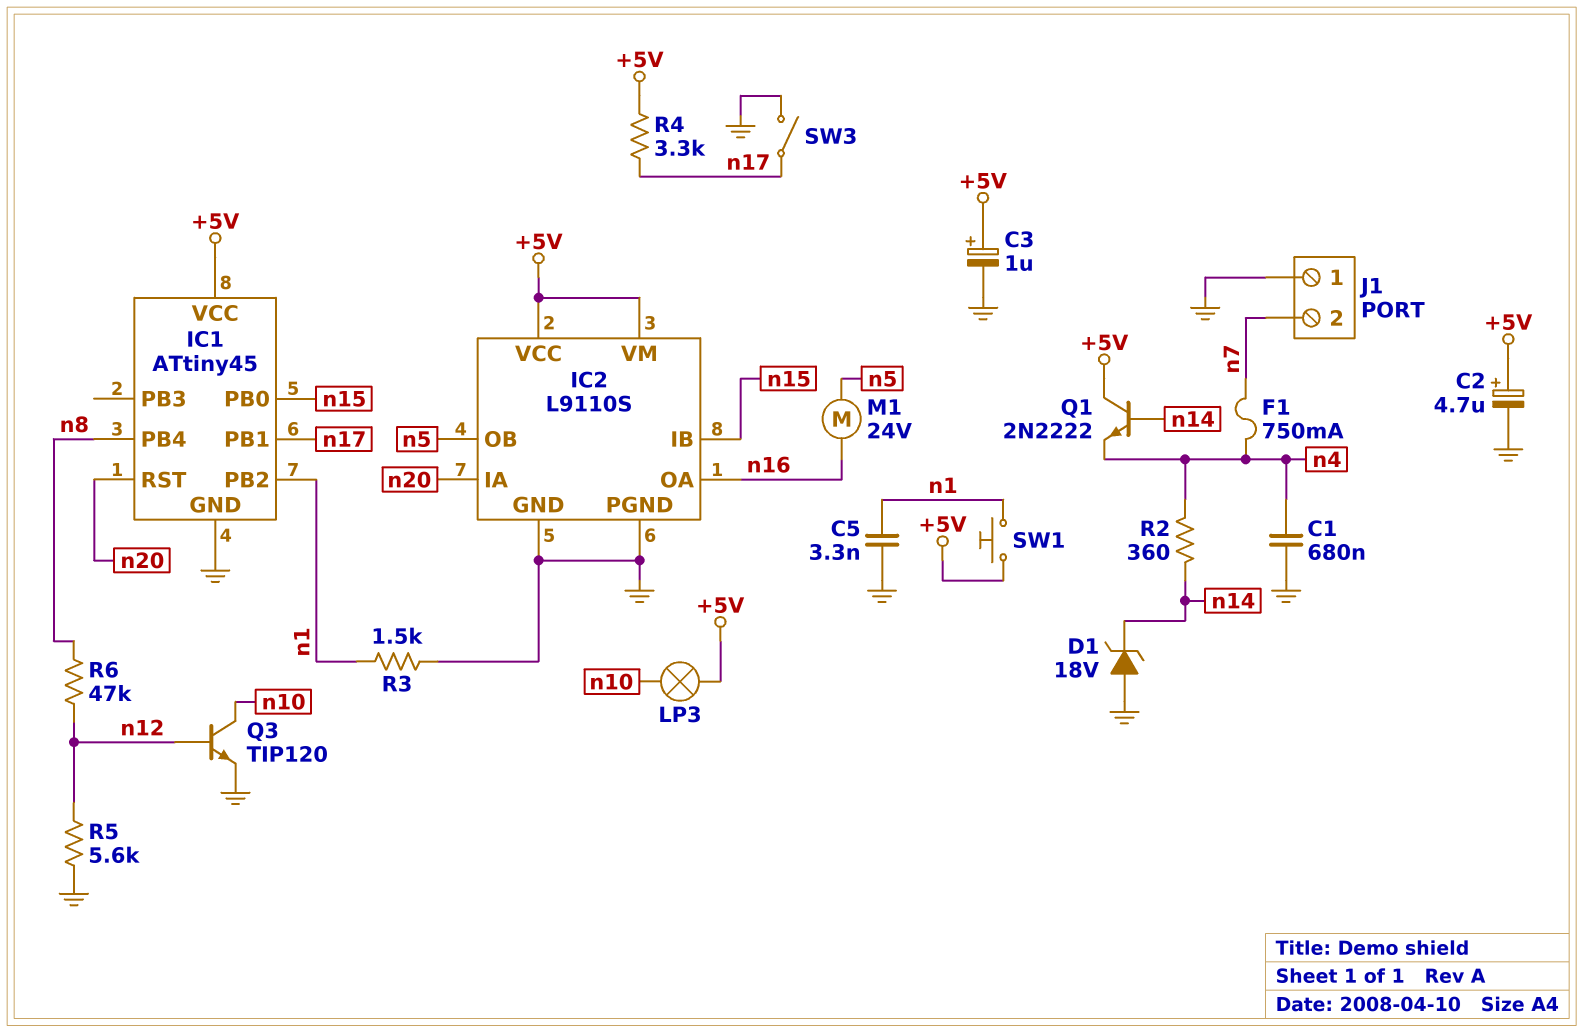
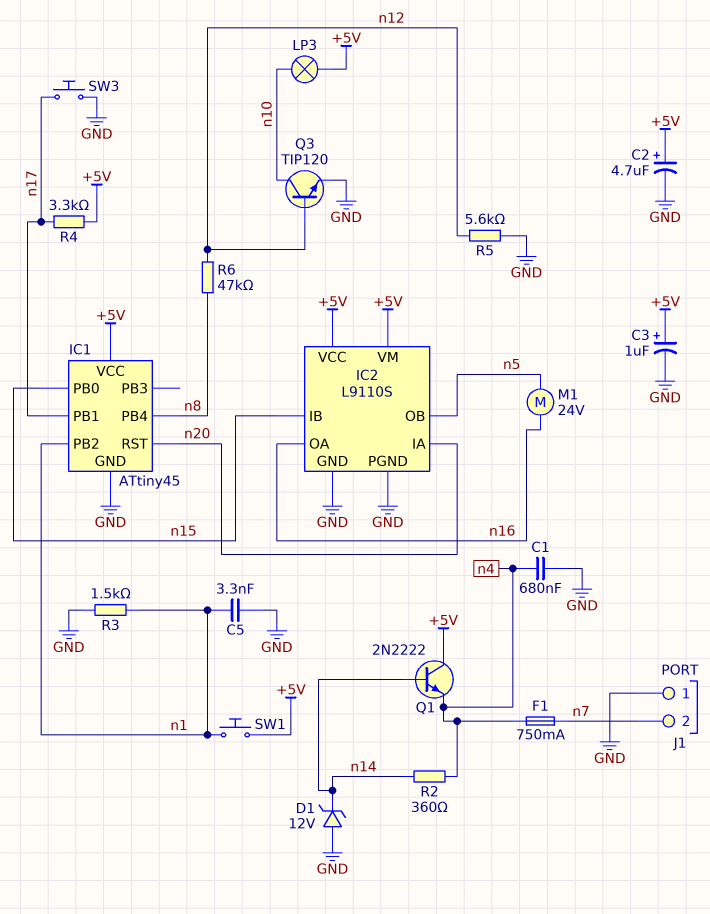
D1: zener 18V (A GND, K n14) -> zener 12V (A GND, K n14)
SW3: switch (GND, n17) -> button (GND, n17)

